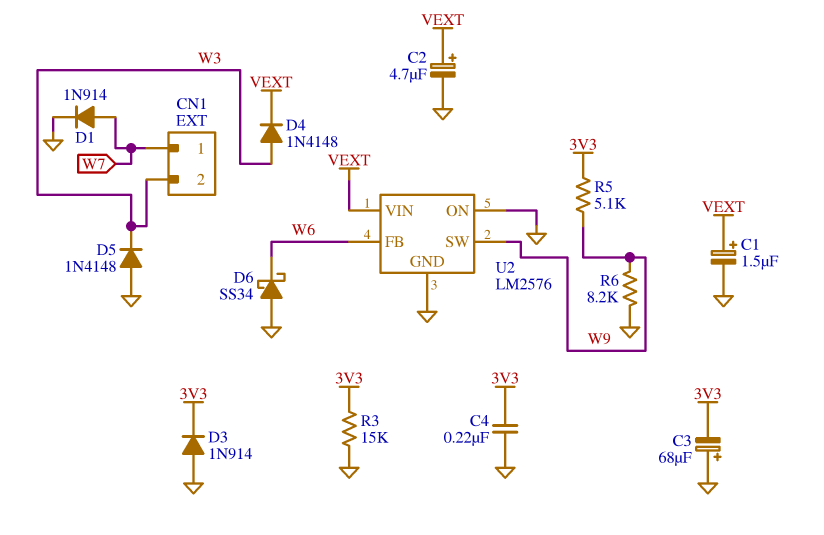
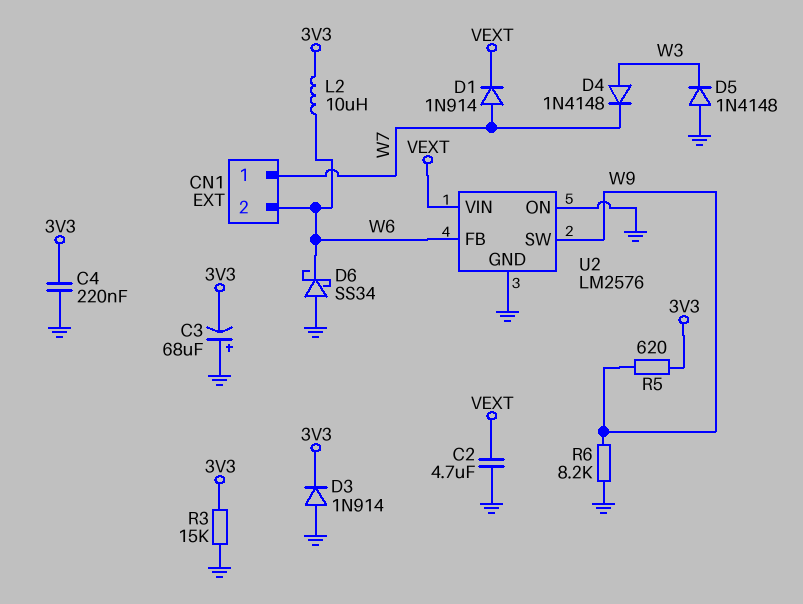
C1: 1.5uF (plus VEXT, minus GND) -> none
C2: 4.7uF (plus VEXT, minus GND) -> 4.7uF (GND, VEXT)
CN1 pin 2: W3 -> W6
D1: diode 1N914 (A W7, K GND) -> diode 1N914 (A W7, K VEXT)
D4: diode 1N4148 (A W3, K VEXT) -> diode 1N4148 (A W3, K W7)
L2: none -> 10uH (3V3, W6)
R5: 5.1k (3V3, W9) -> 620 (3V3, W9)

